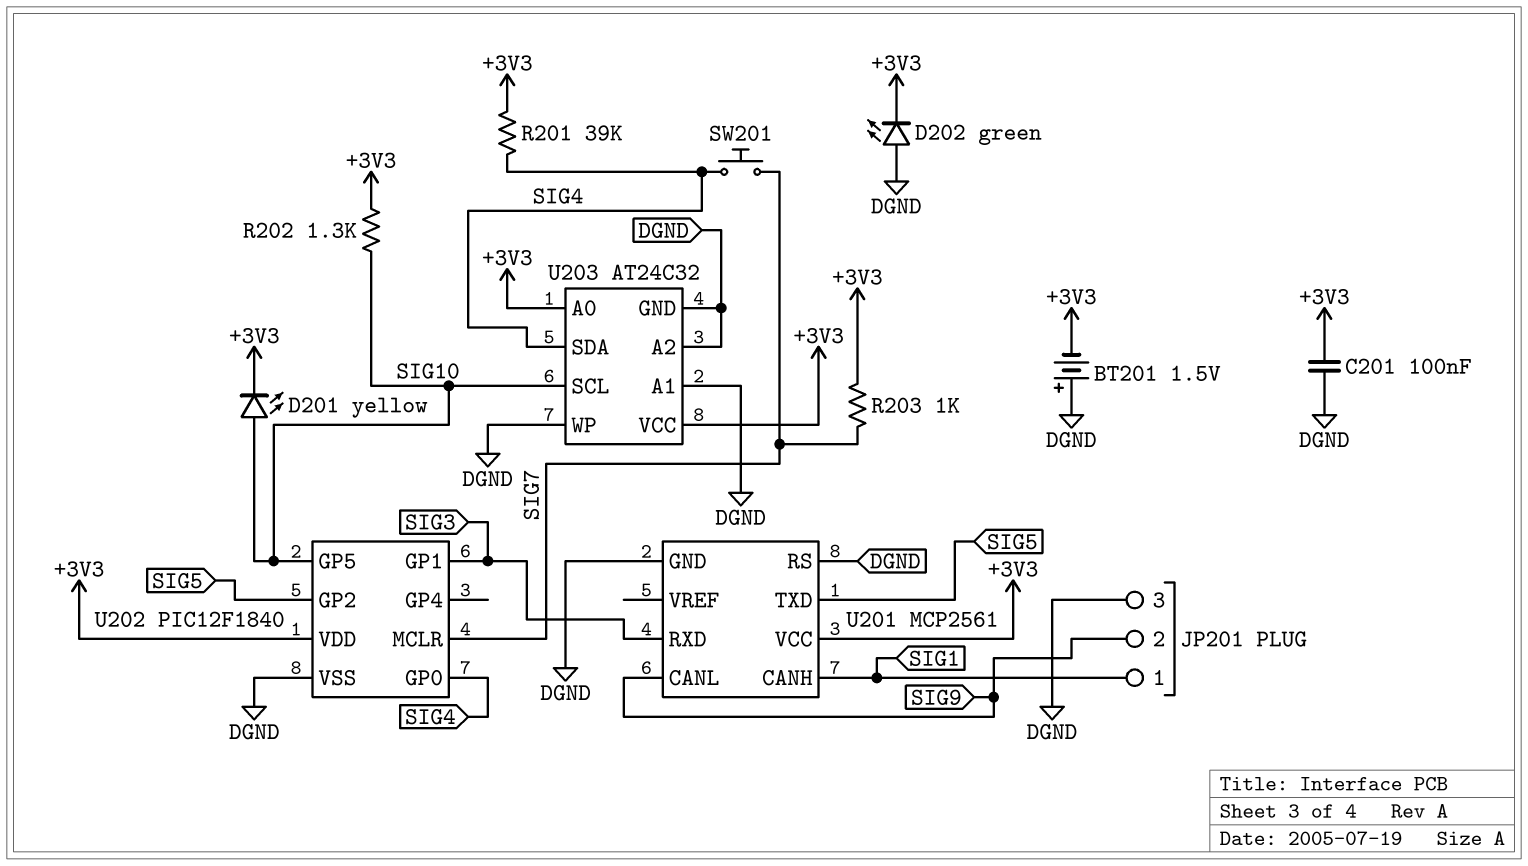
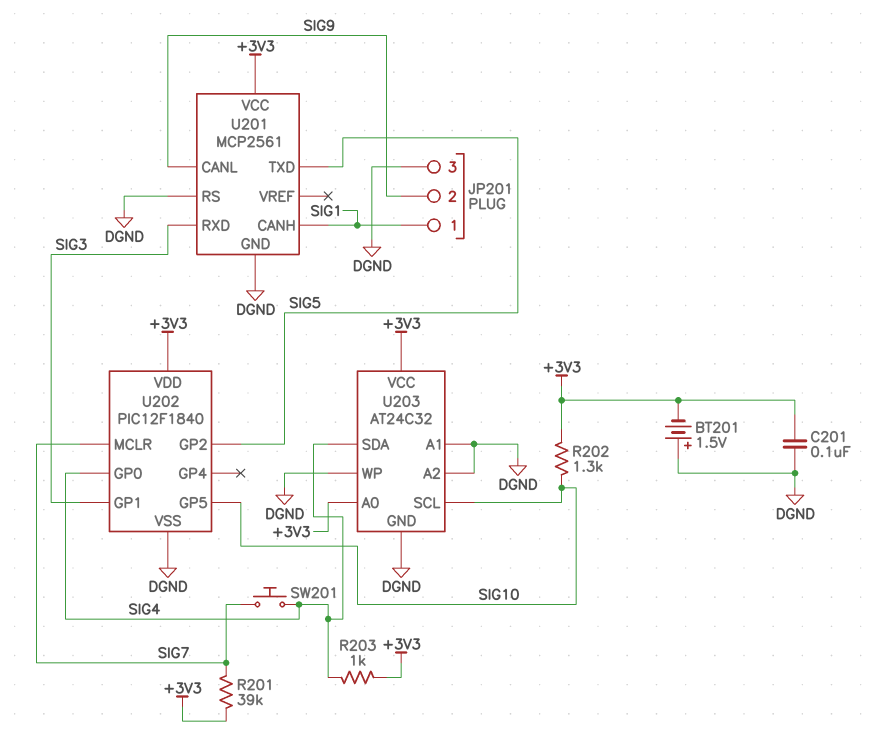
D201: LED yellow (A SIG10, K +3V3) -> none
D202: LED green (A DGND, K +3V3) -> none
R201: 39k (+3V3, SIG4) -> 39k (+3V3, SIG7)
R203: 1k (+3V3, SIG7) -> 1k (+3V3, SIG4)

